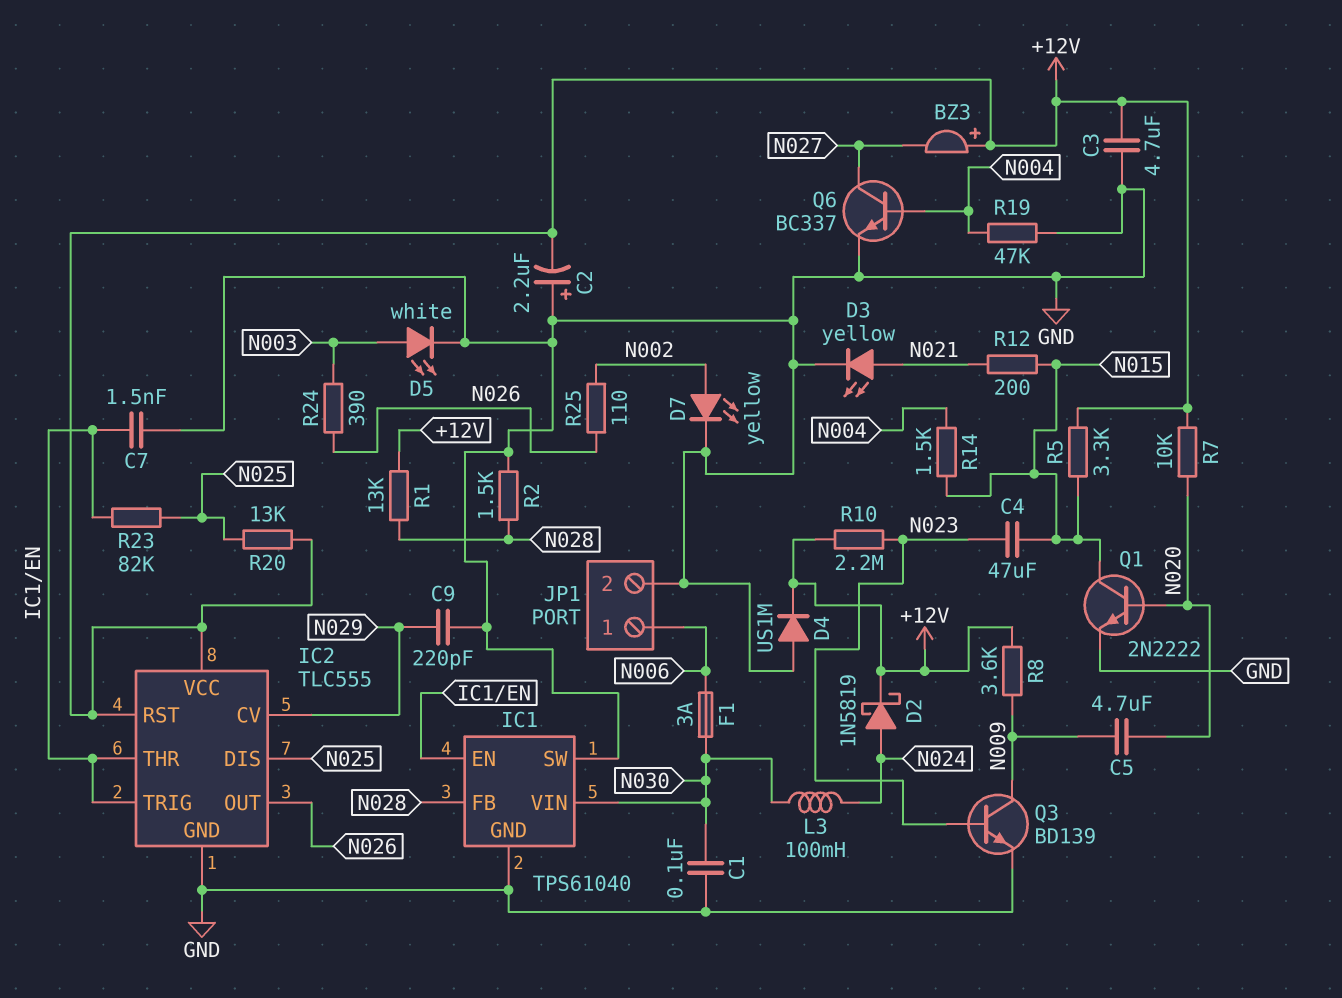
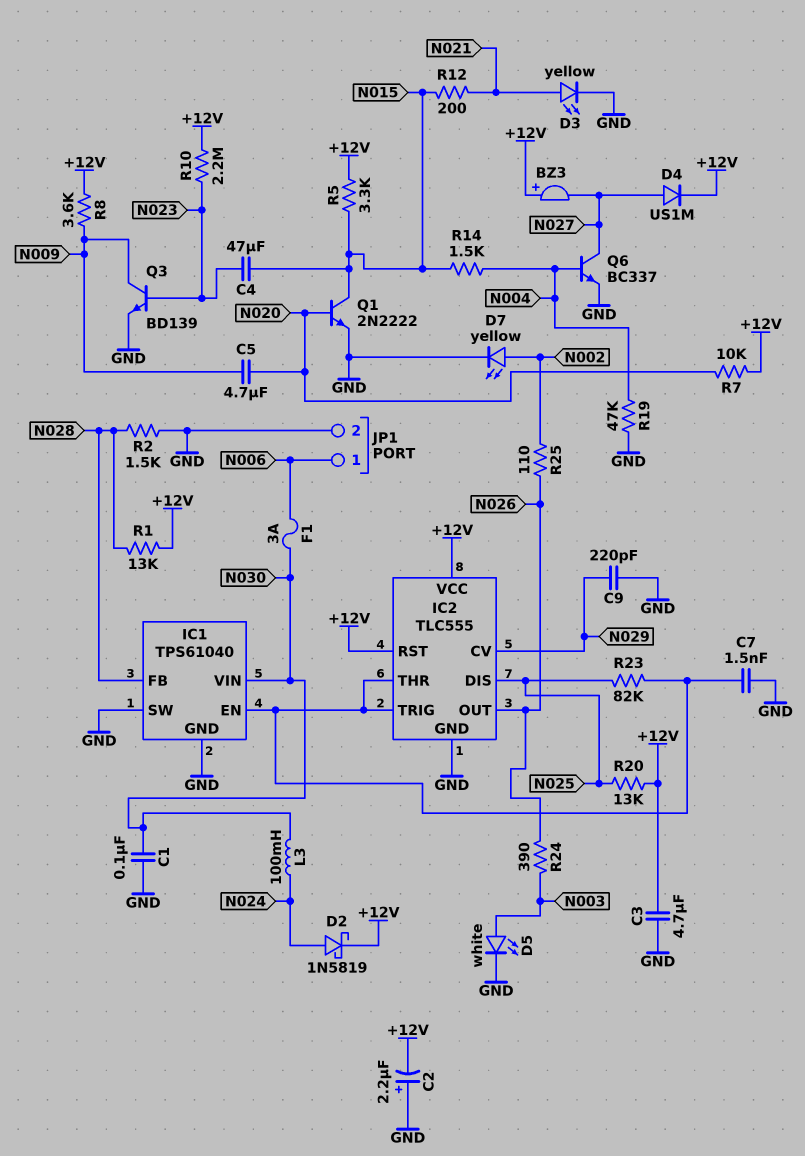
D4: diode US1M (A GND, K +12V) -> diode US1M (A N027, K +12V)

